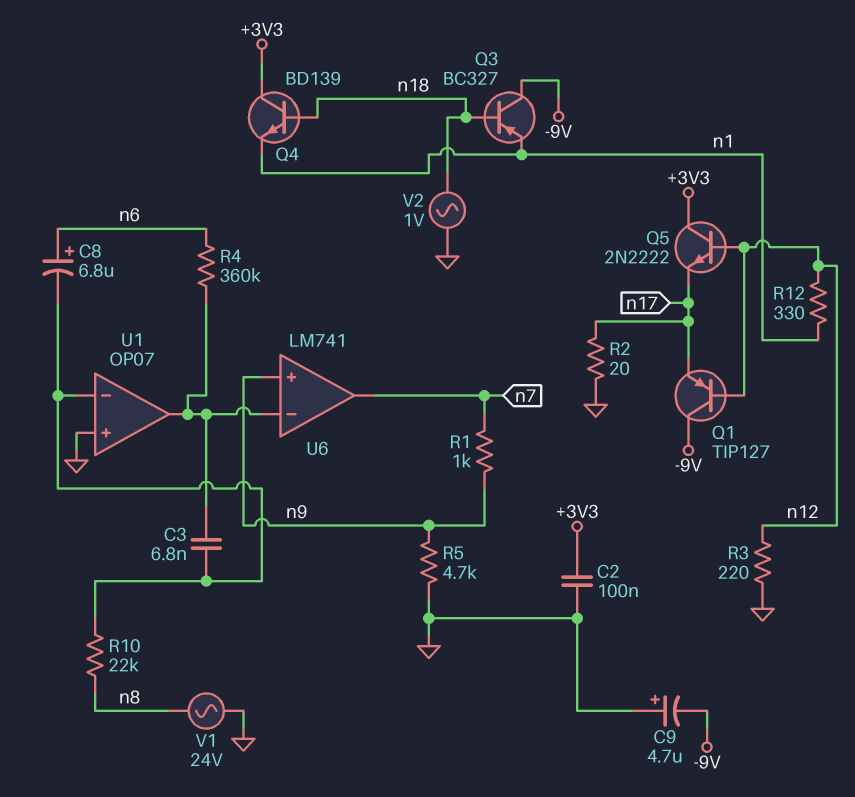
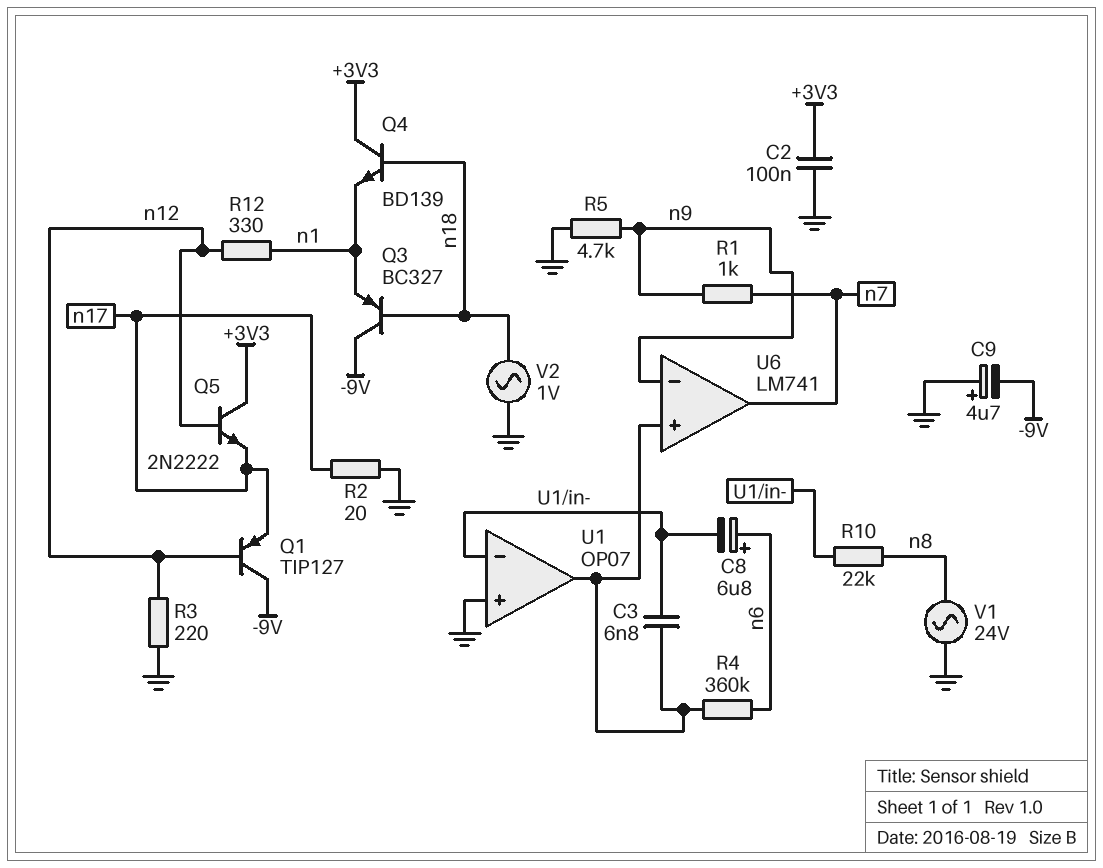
U6 pin in+: n9 -> U1/out
U6 pin in-: U1/out -> n9

